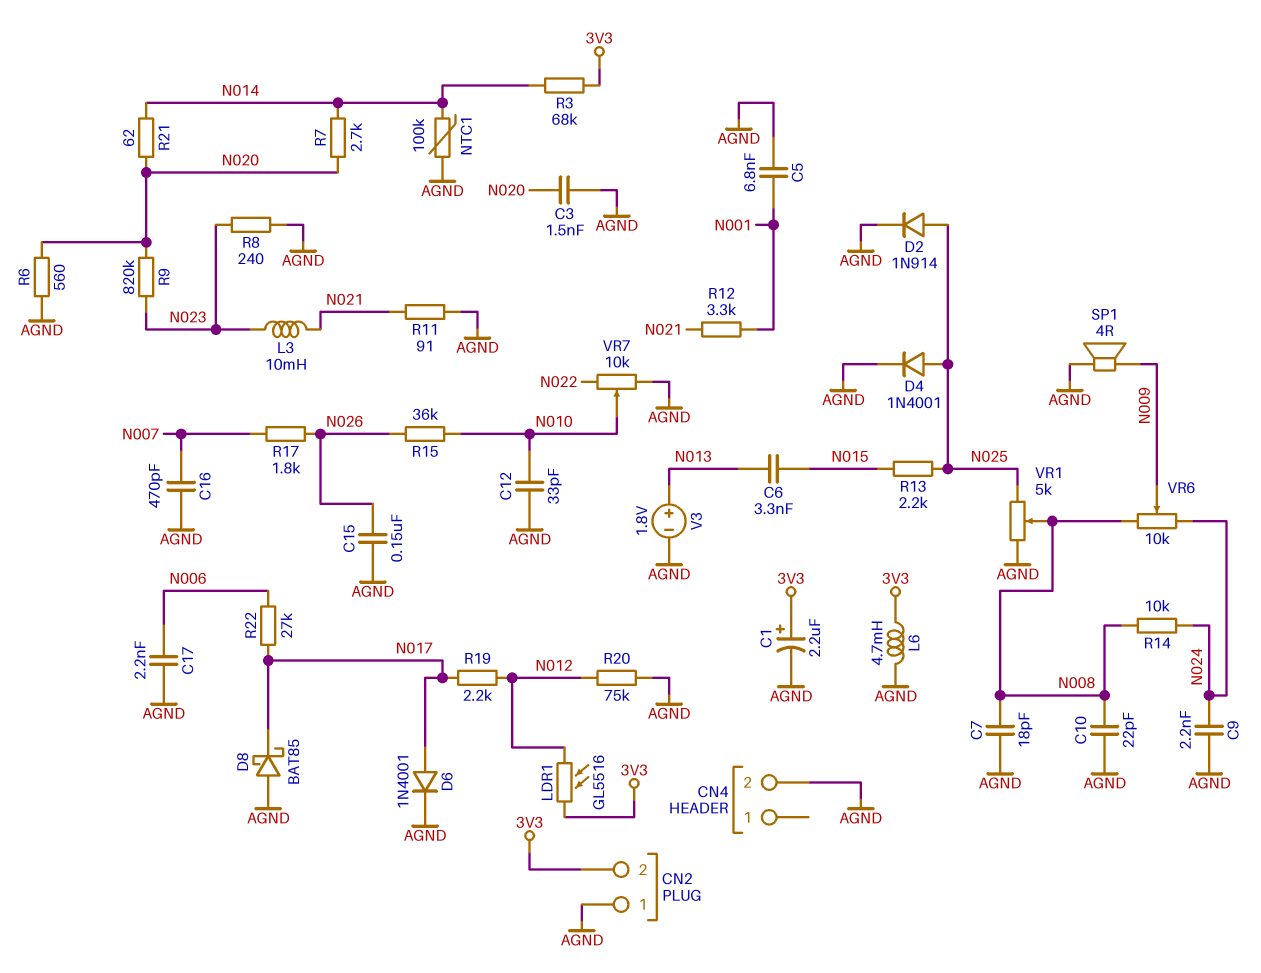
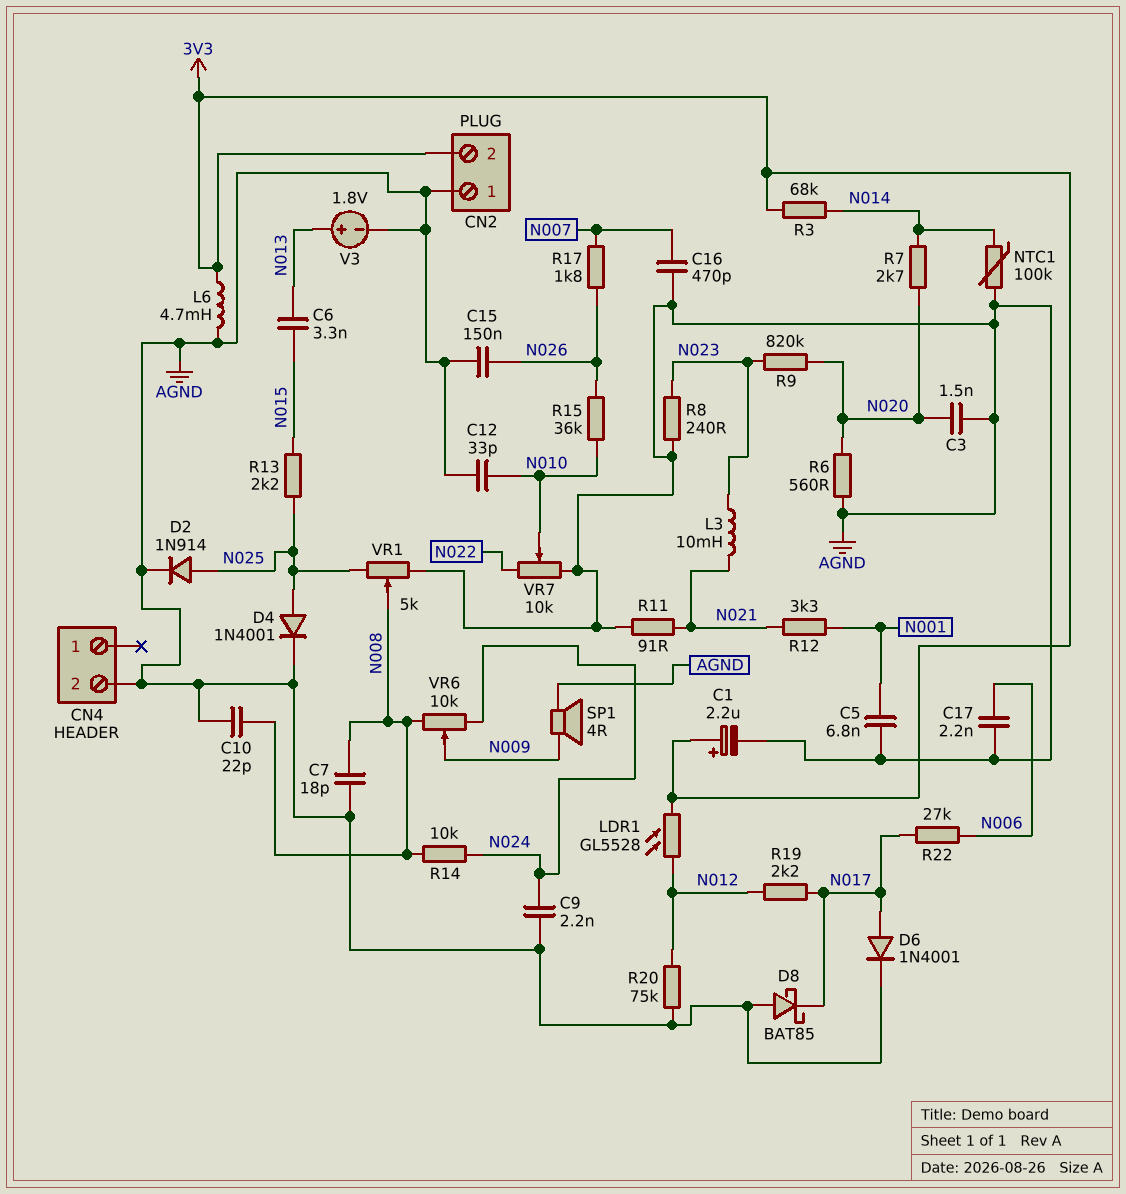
LDR1: GL5516 (3V3, N012) -> GL5528 (3V3, N012)
R21: 62 (N014, N020) -> none

